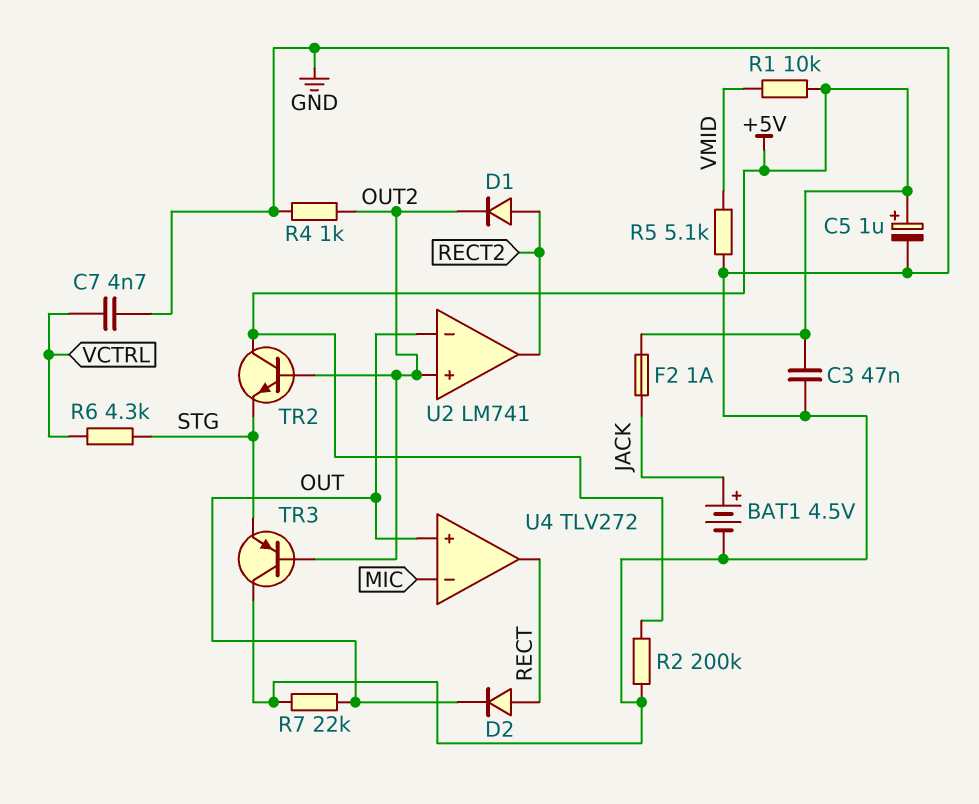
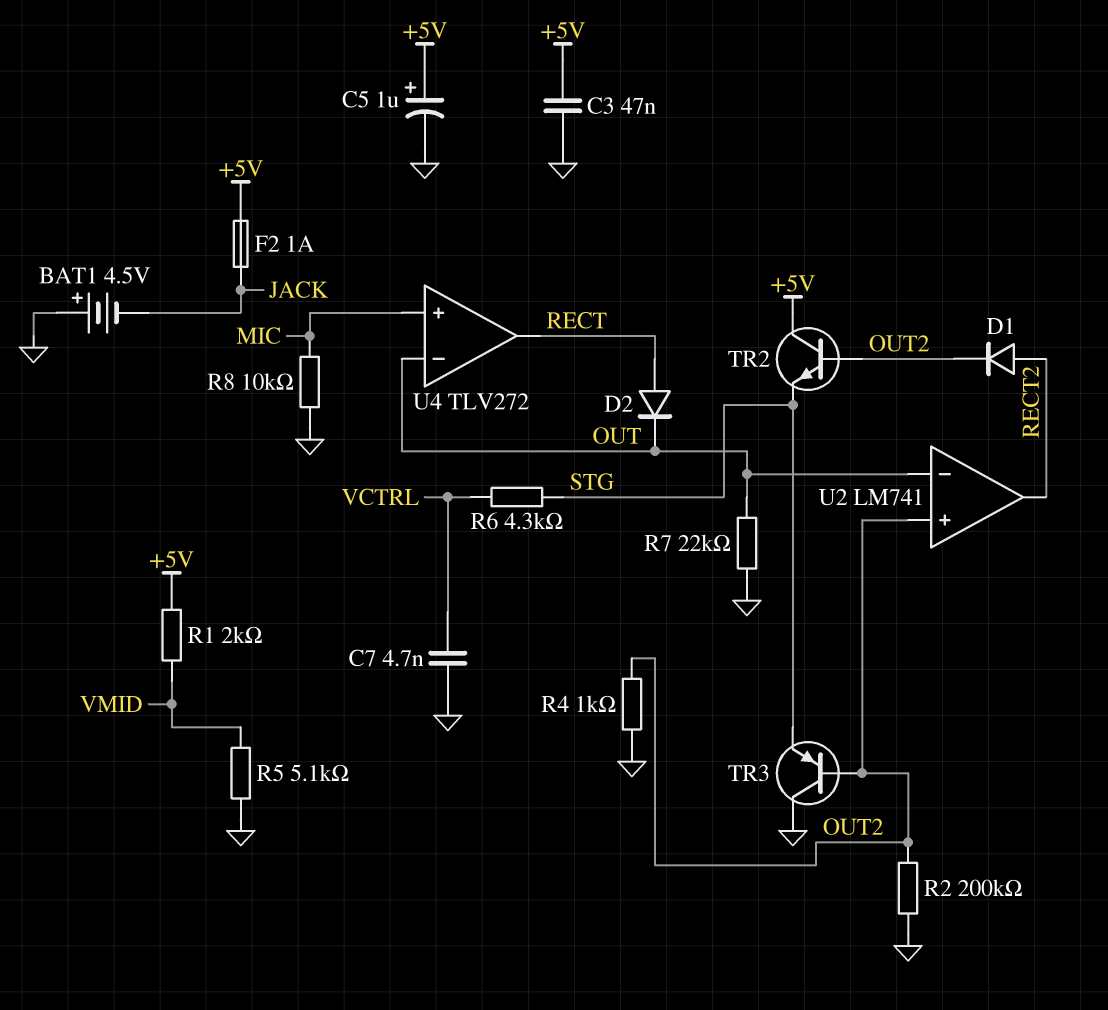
BAT1: 4.5V (plus JACK, minus GND) -> 4.5V (plus GND, minus JACK)
R1: 10k (+5V, VMID) -> 2k (+5V, VMID)
R2: 200k (+5V, GND) -> 200k (GND, OUT2)
R8: none -> 10k (GND, MIC)
U4 pin in+: OUT -> MIC
U4 pin in-: MIC -> OUT

